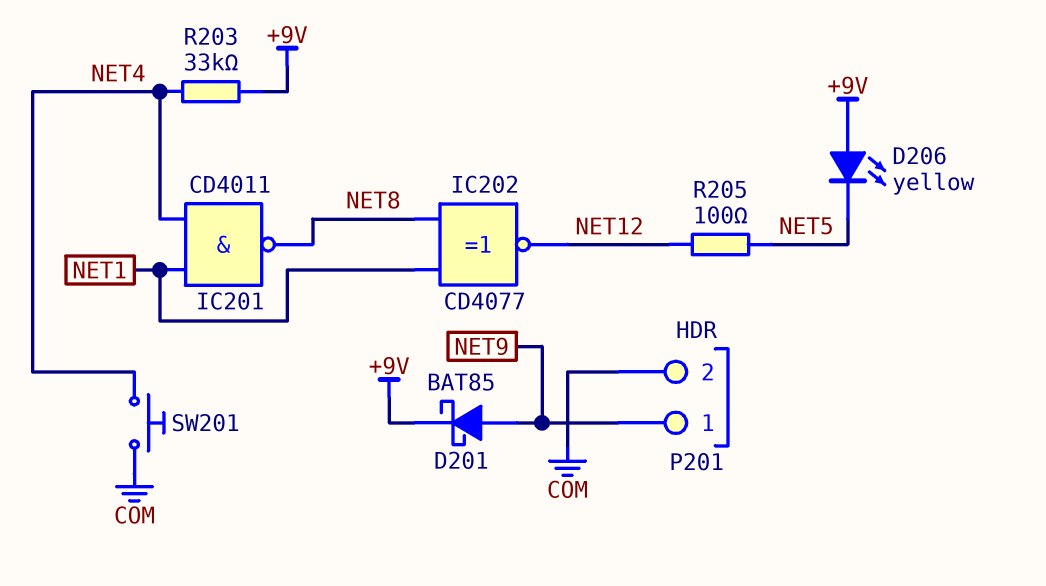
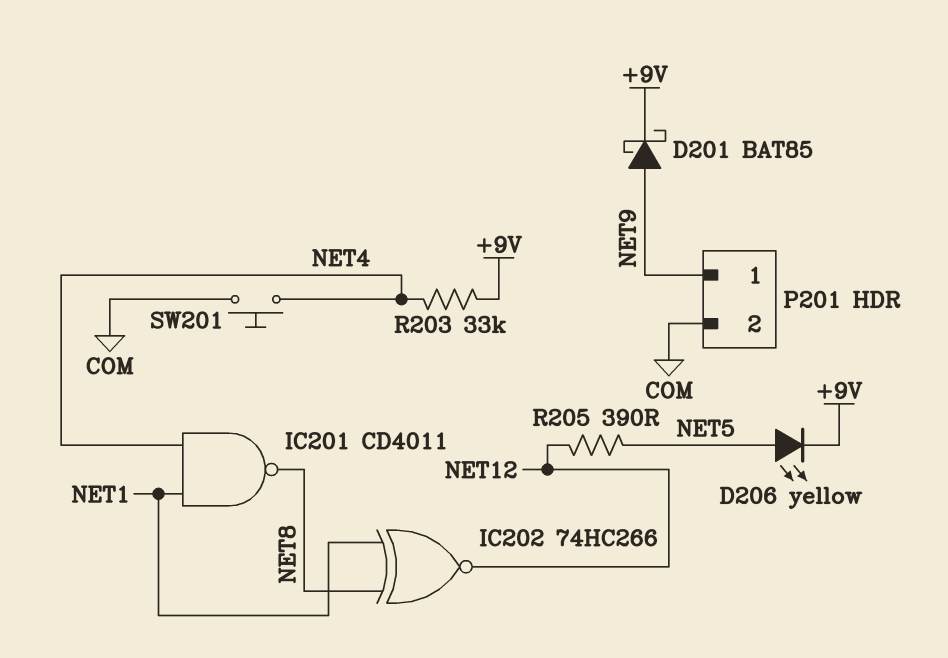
D206: LED yellow (A +9V, K NET5) -> LED yellow (A NET5, K +9V)
IC202: XNOR CD4077 (in NET1, in NET8, out NET12) -> XNOR 74HC266 (in NET1, in NET8, out NET12)
R205: 100 (NET5, NET12) -> 390 (NET5, NET12)

